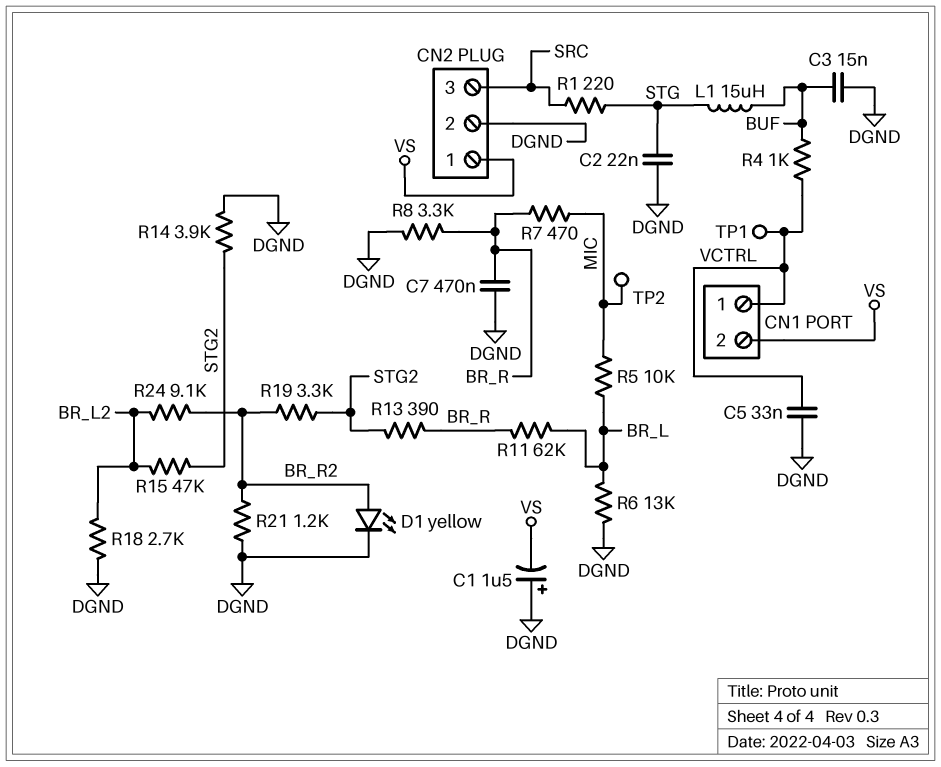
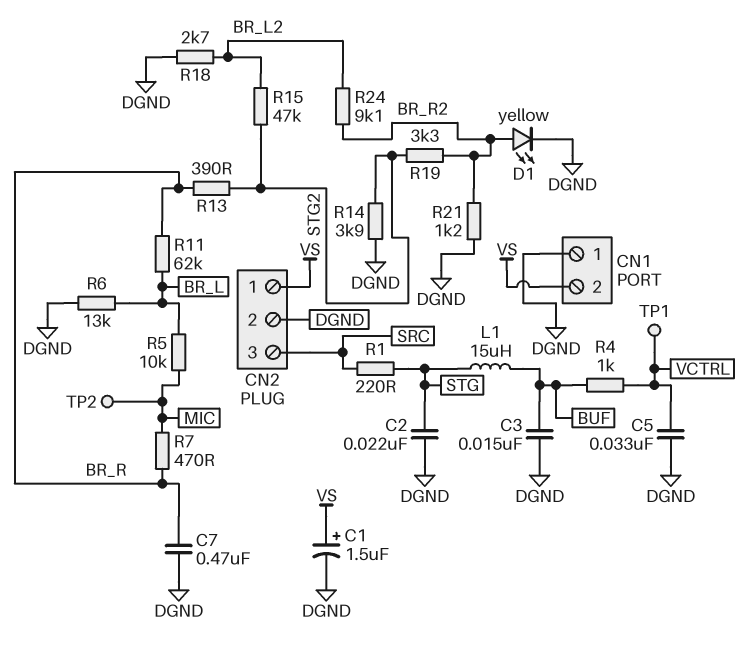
C1: 1.5uF (plus DGND, minus VS) -> 1.5uF (plus VS, minus DGND)
CN1 pin 1: VCTRL -> DGND
R8: 3.3k (BR_R, DGND) -> none

